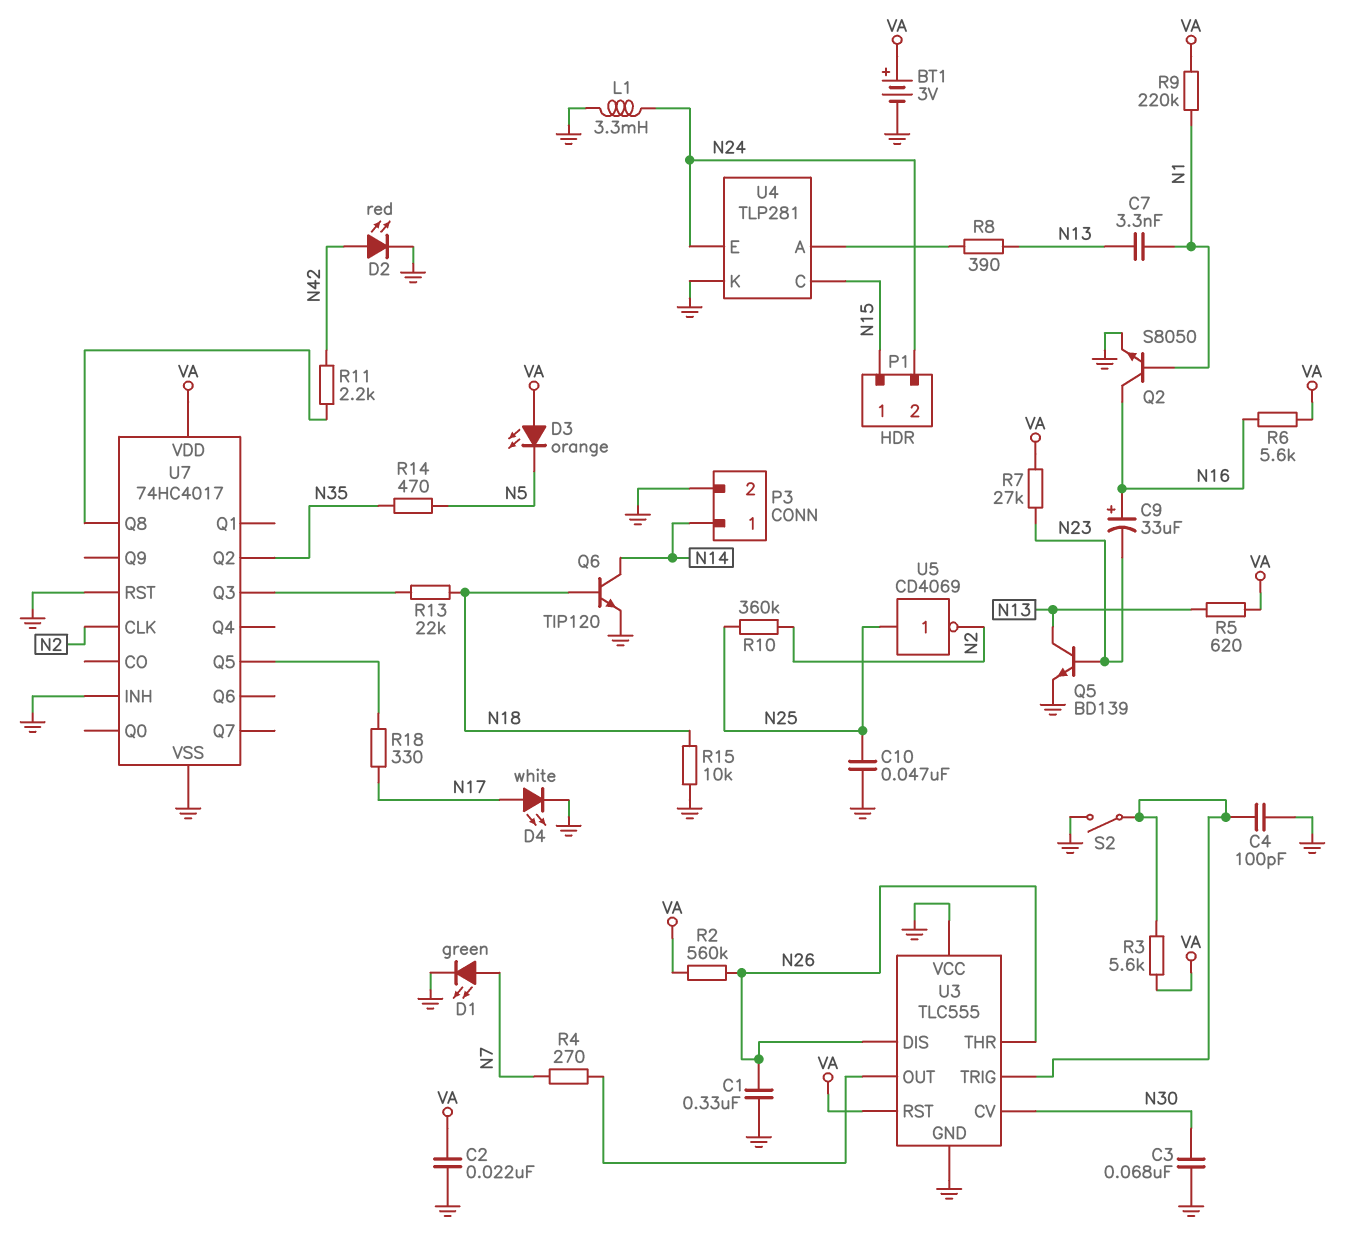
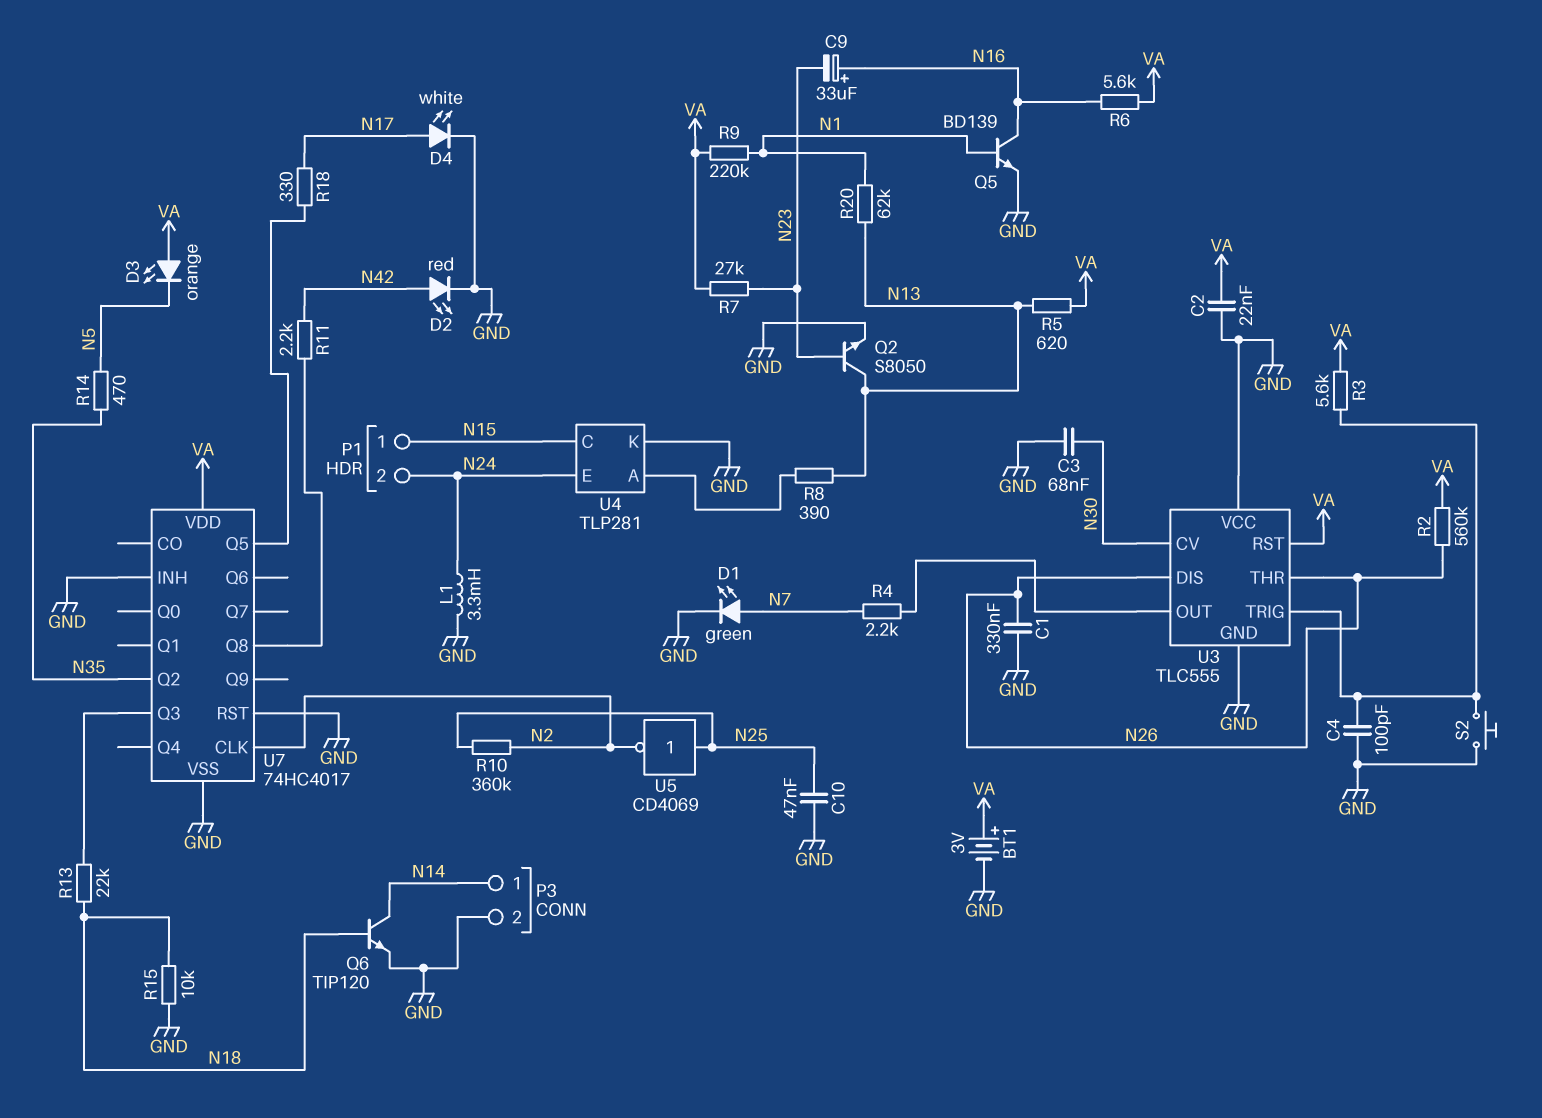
C7: 3.3nF (N1, N13) -> none
Q2: NPN S8050 (B N1, C N16, E GND) -> NPN S8050 (B N23, C N13, E GND)
Q5: NPN BD139 (B N23, C N13, E GND) -> NPN BD139 (B N1, C N16, E GND)
R4: 270 (N7, U3/OUT) -> 2.2k (N7, U3/OUT)
R20: none -> 62k (N1, N13)
S2: switch (GND, U3/TRIG) -> button (GND, U3/TRIG)

